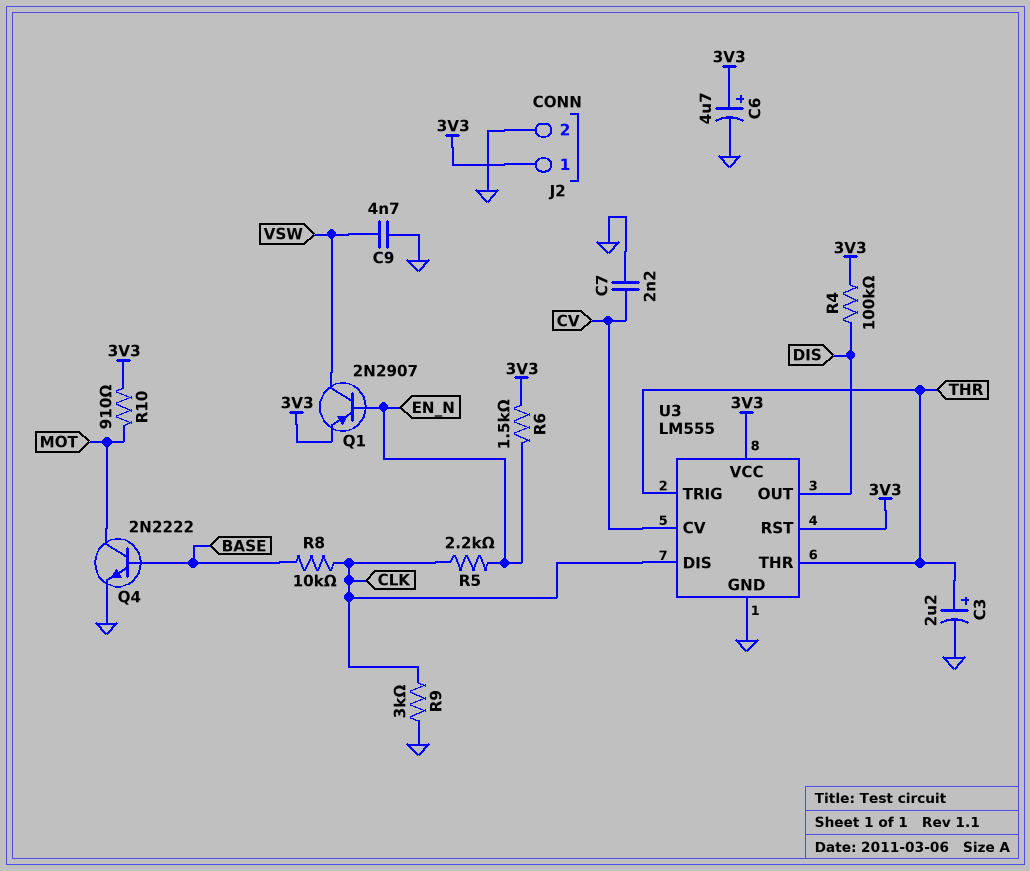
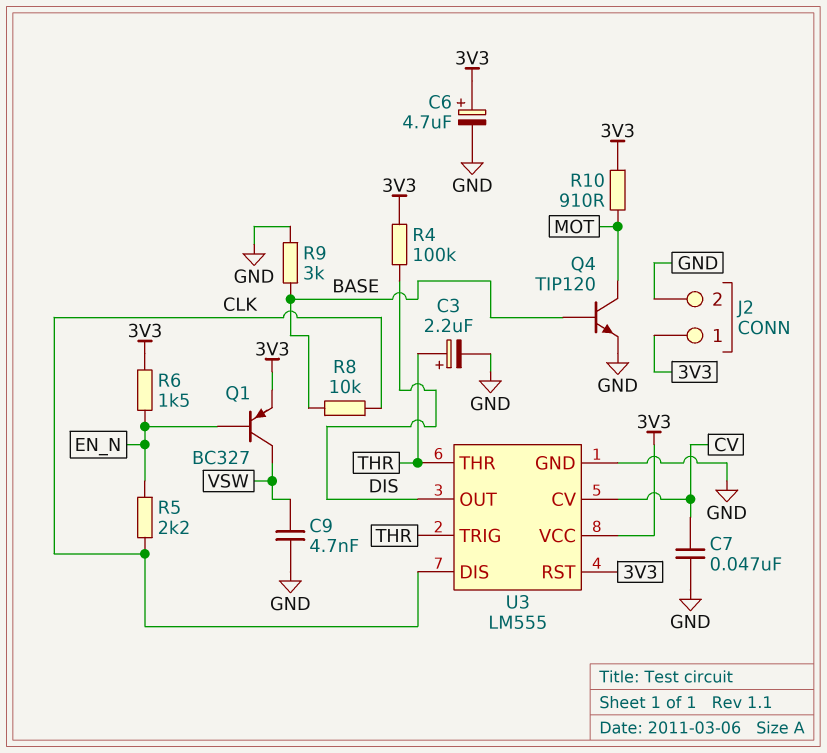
C7: 2.2nF (CV, GND) -> 47nF (CV, GND)
Q1: PNP 2N2907 (B EN_N, C VSW, E 3V3) -> PNP BC327 (B EN_N, C VSW, E 3V3)
Q4: NPN 2N2222 (B BASE, C MOT, E GND) -> NPN TIP120 (B BASE, C MOT, E GND)
R9: 3k (CLK, GND) -> 3k (BASE, GND)

